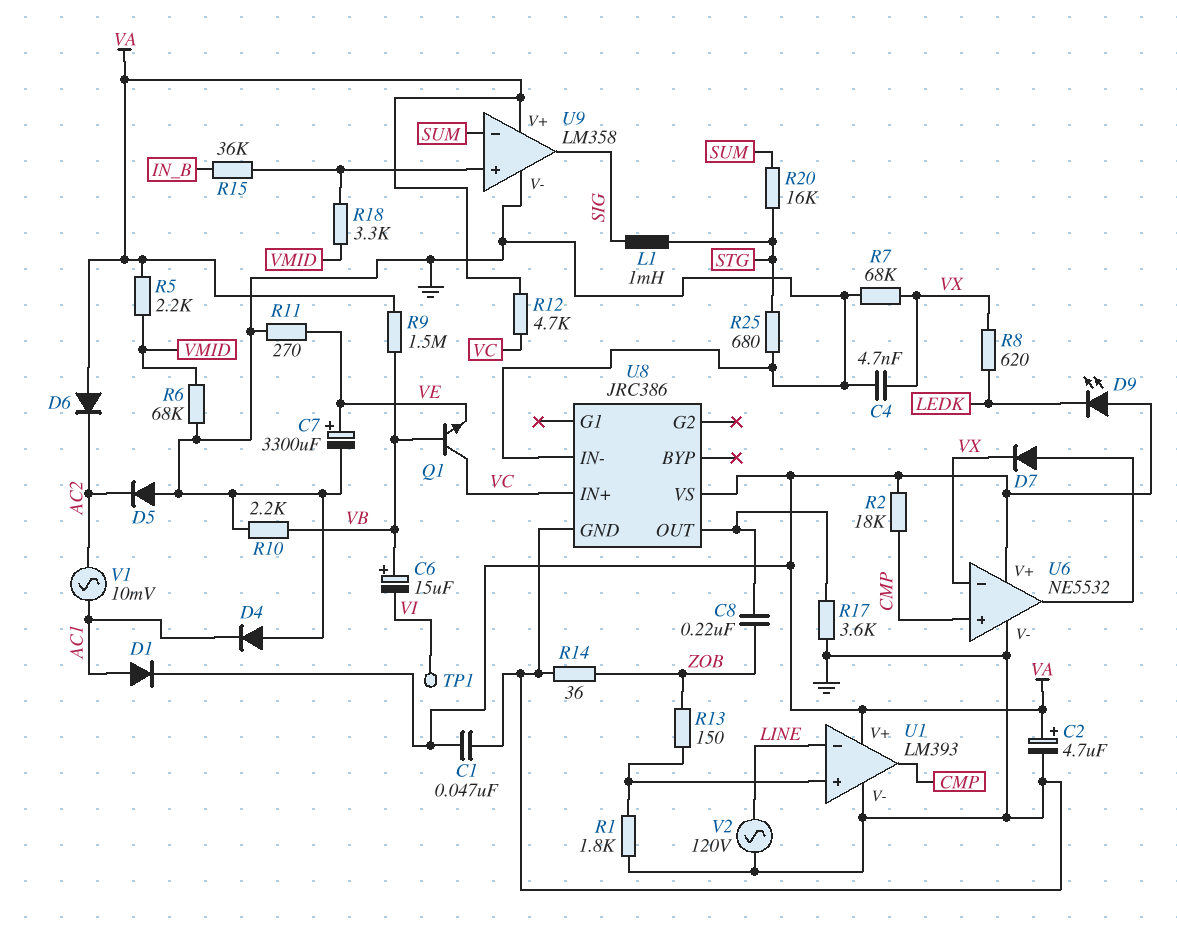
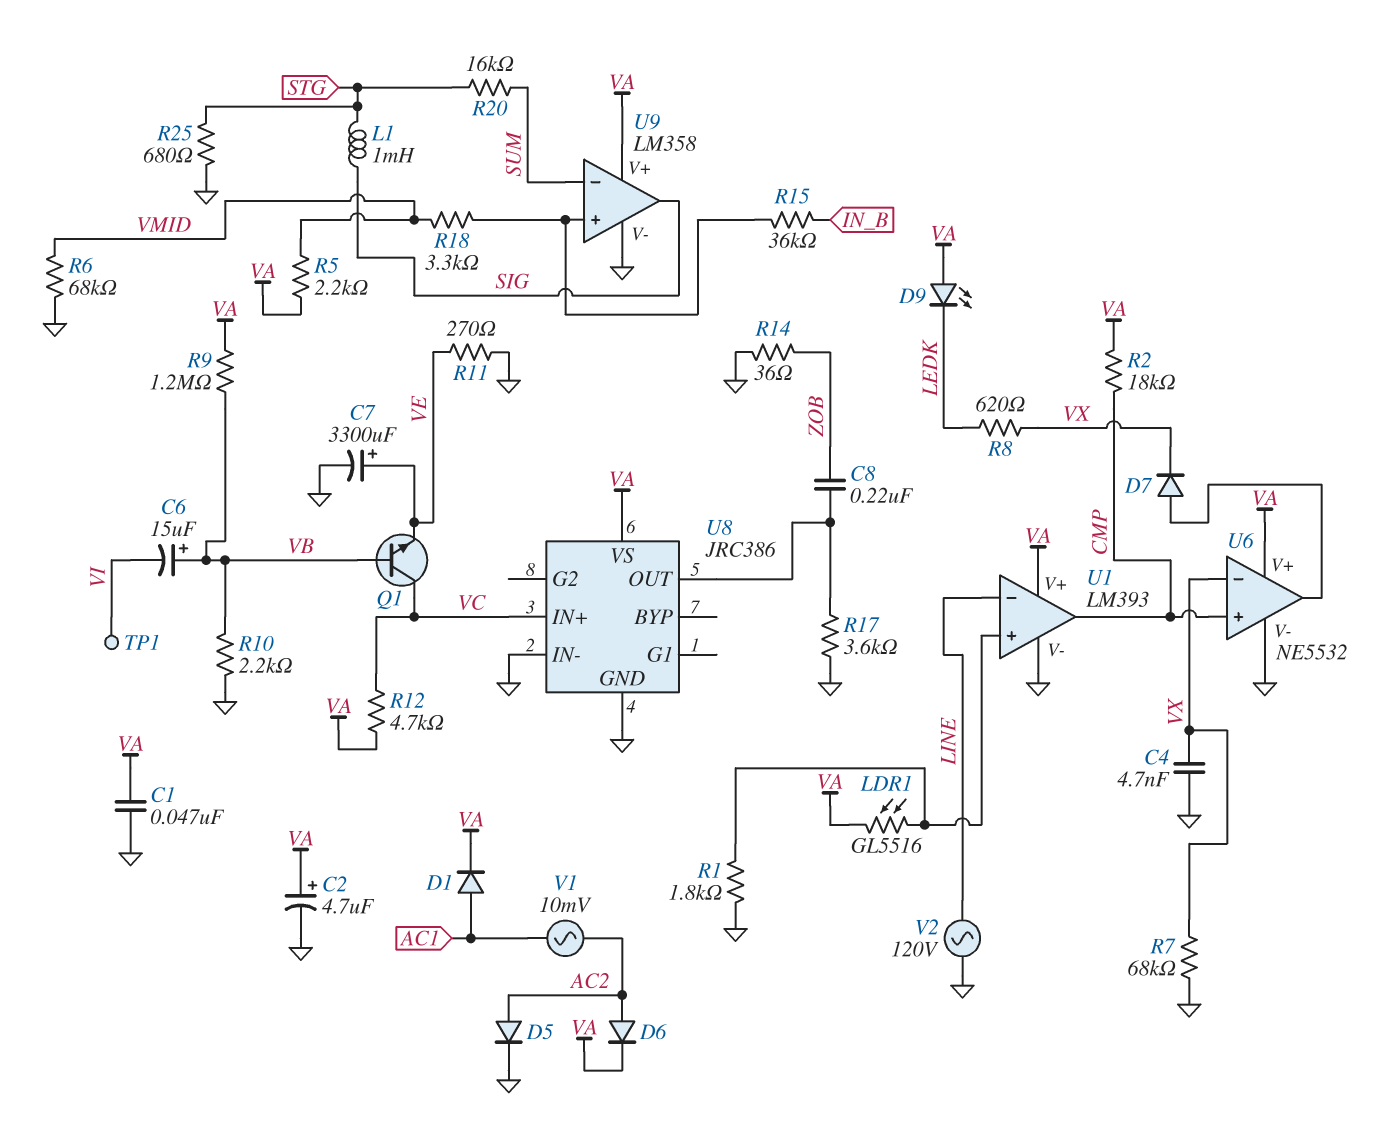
D4: diode (A GND, K AC1) -> none
D5: diode (A GND, K AC2) -> diode (A AC2, K GND)
D6: diode (A VA, K AC2) -> diode (A AC2, K VA)
LDR1: none -> GL5516 (U1/in+, VA)
R9: 1.5M (VA, VB) -> 1.2M (VA, VB)
R13: 150 (U1/in+, ZOB) -> none

